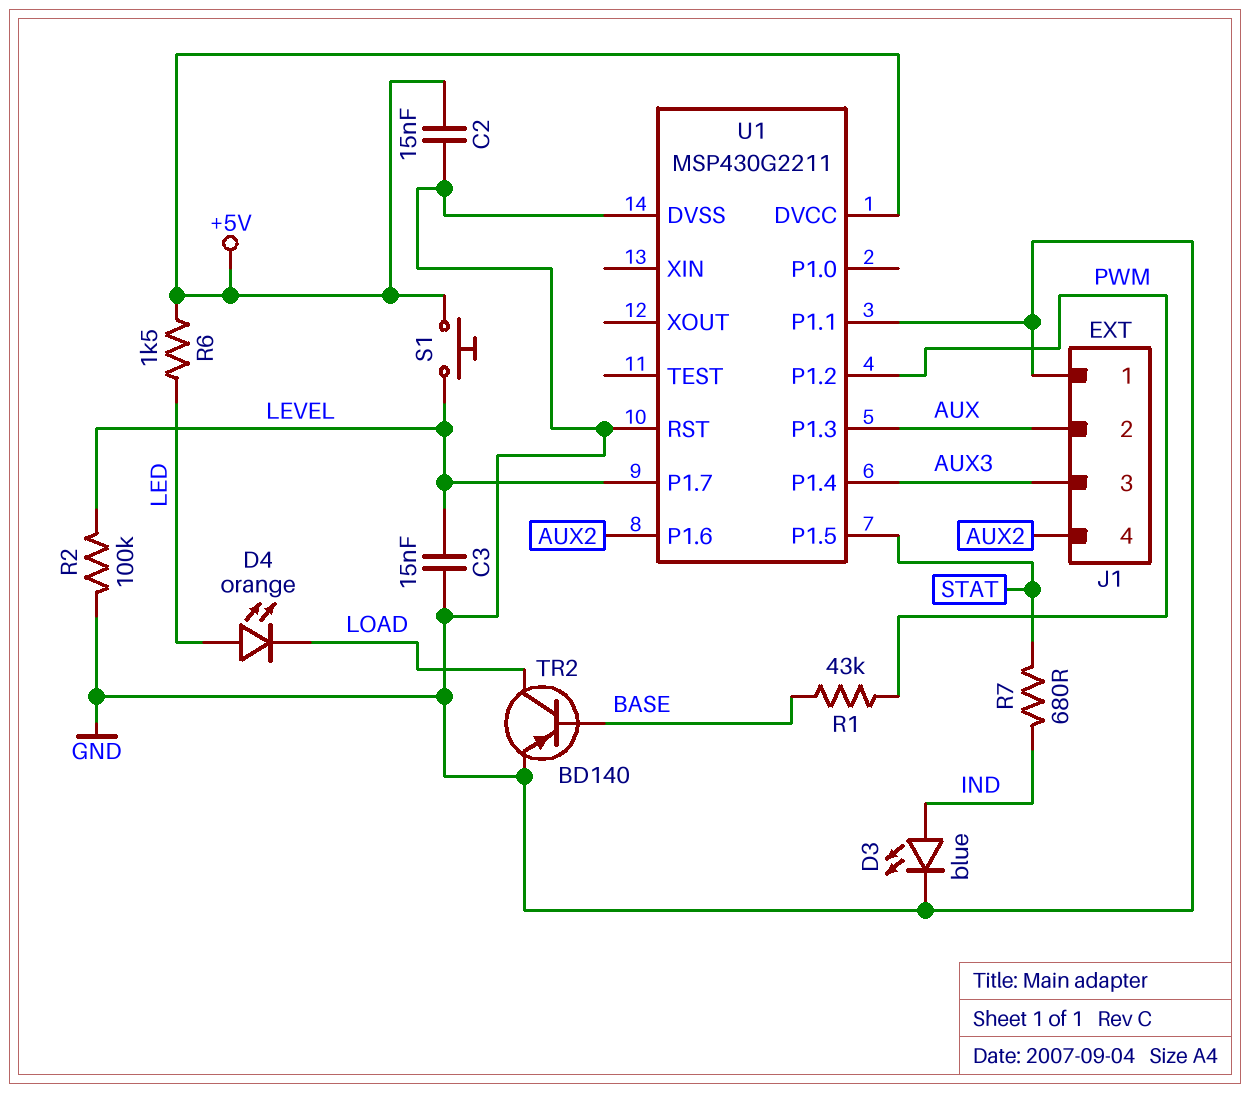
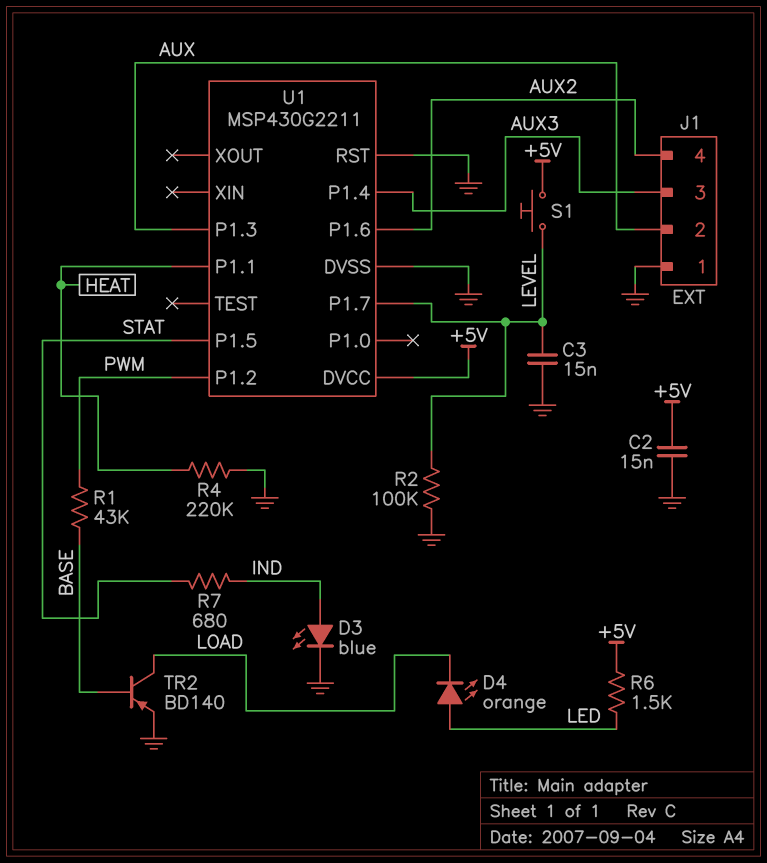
R4: none -> 220k (GND, HEAT)
U1 pin P1.1: GND -> HEAT

